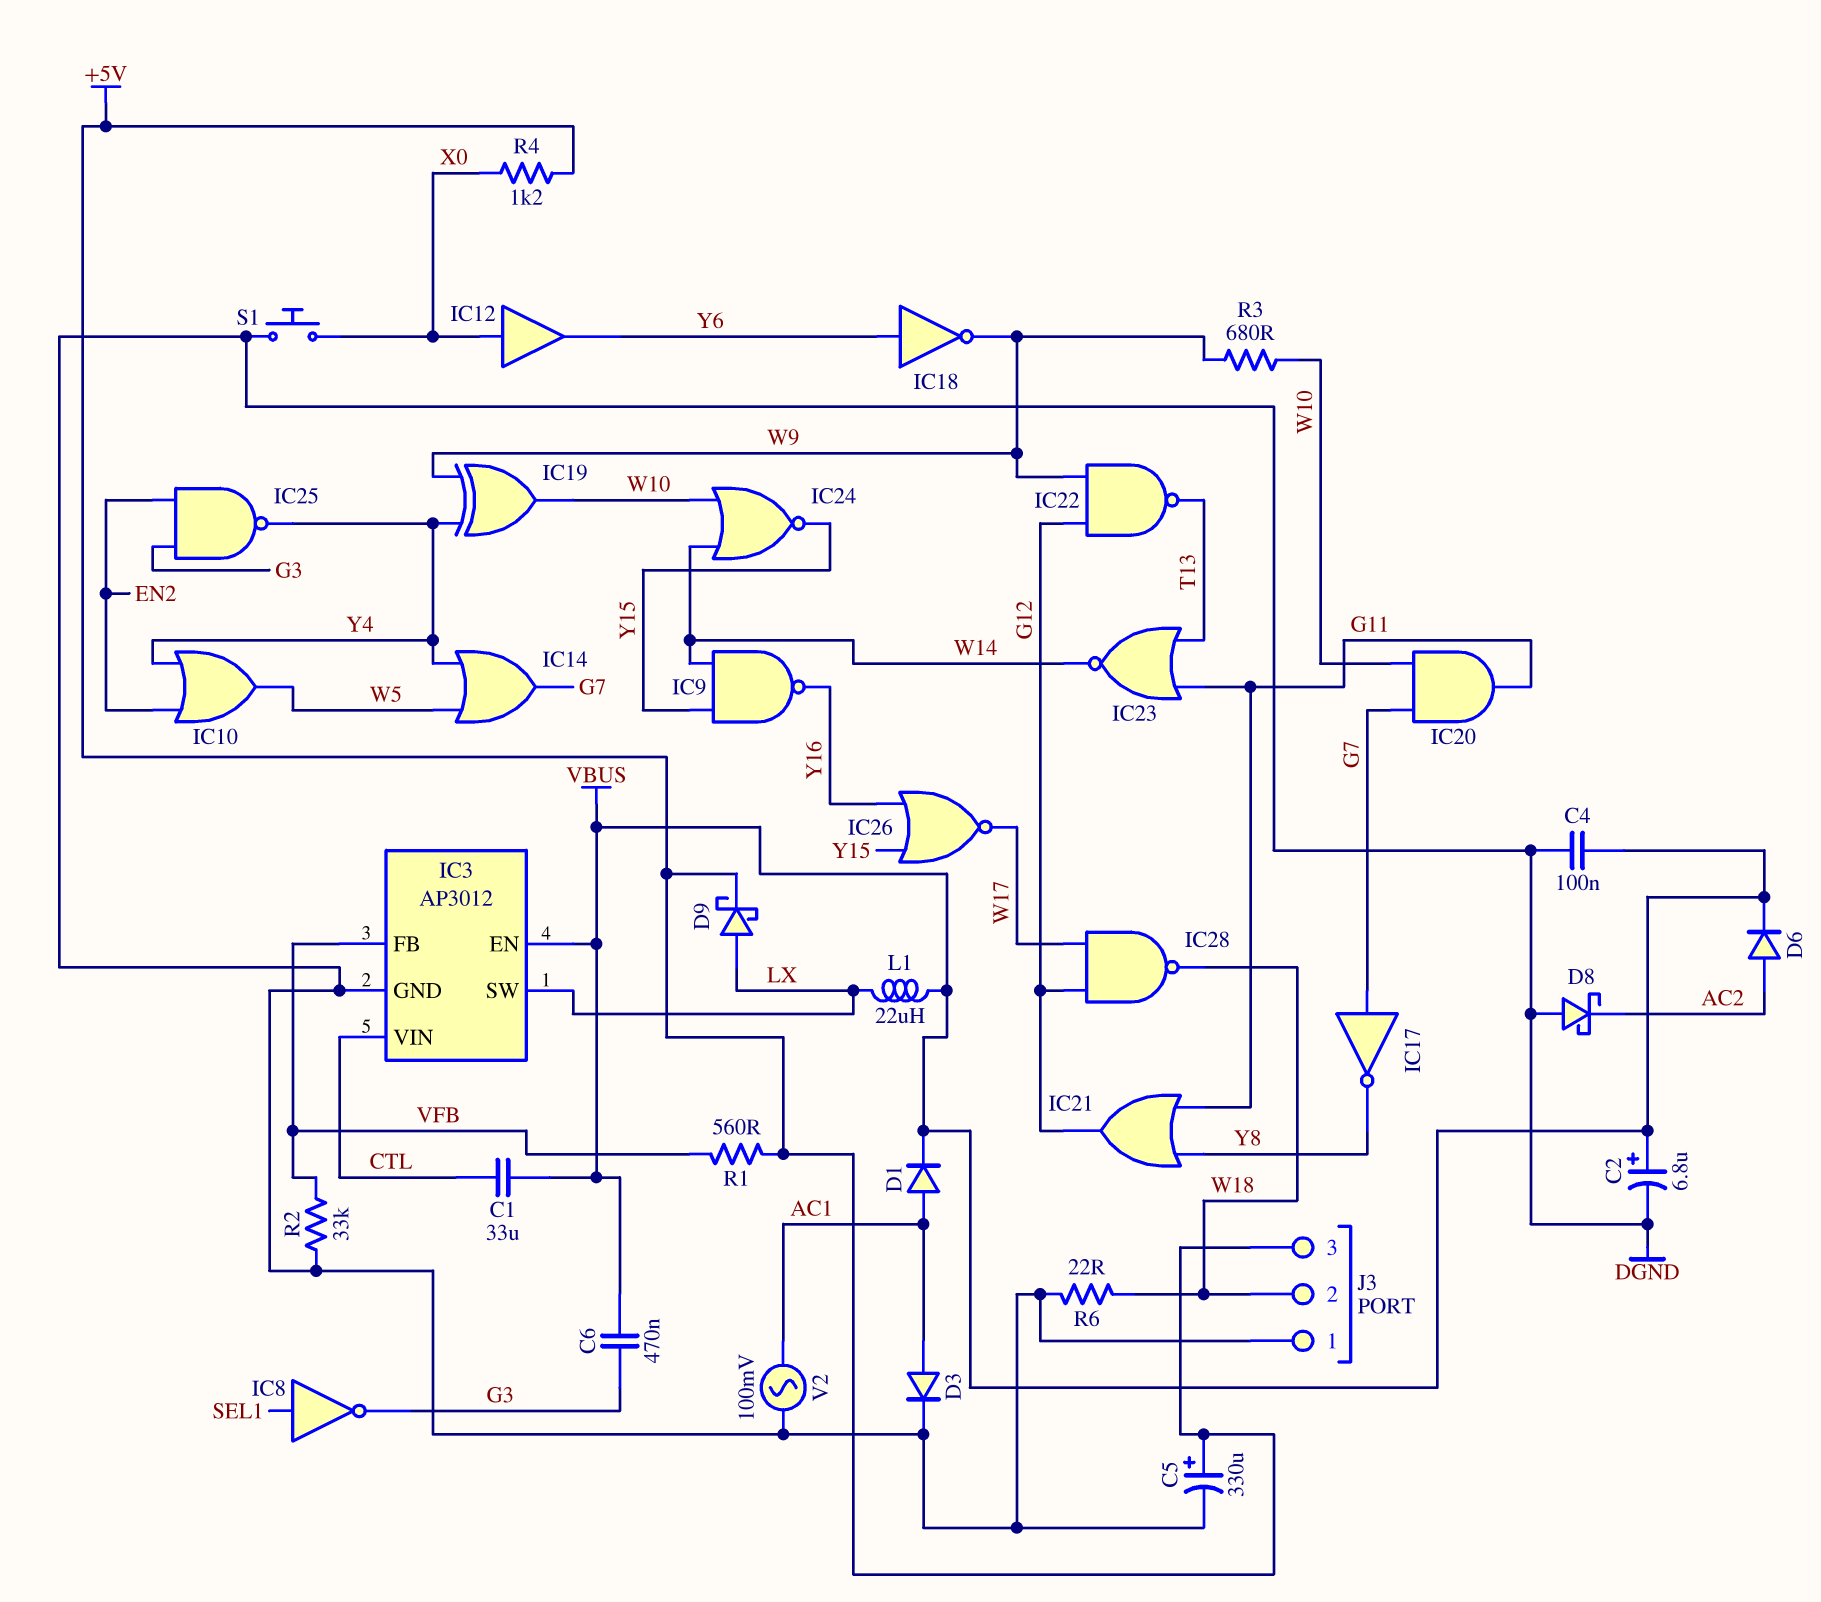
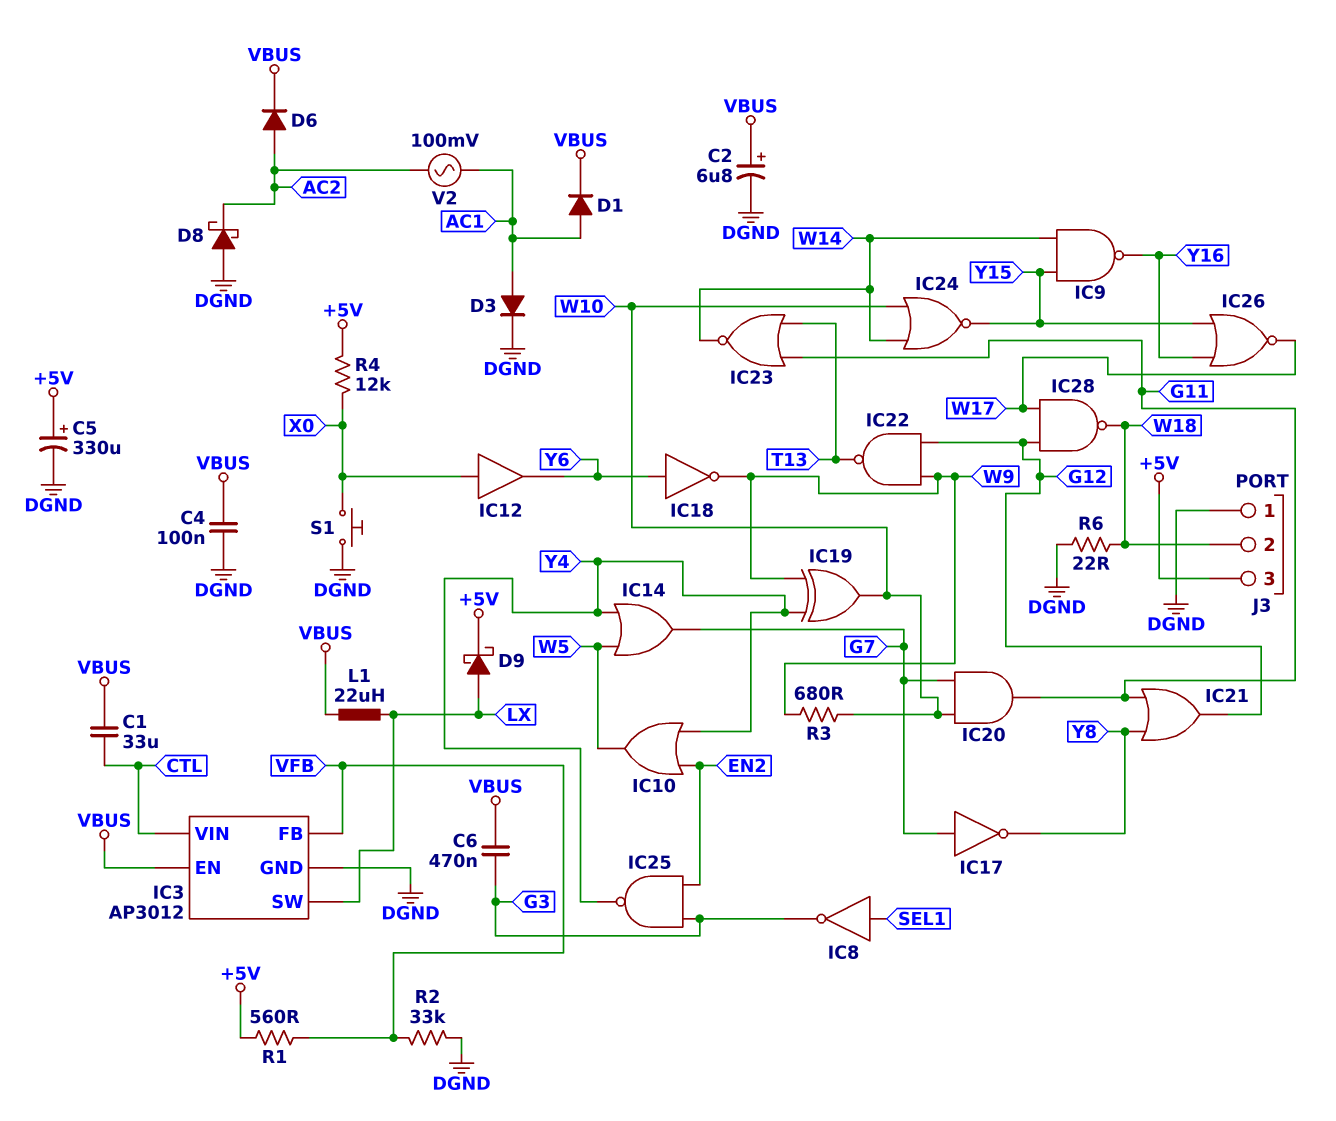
R4: 1.2k (+5V, X0) -> 12k (+5V, X0)
V2: AC 100mV (AC1, DGND) -> AC 100mV (AC1, AC2)

